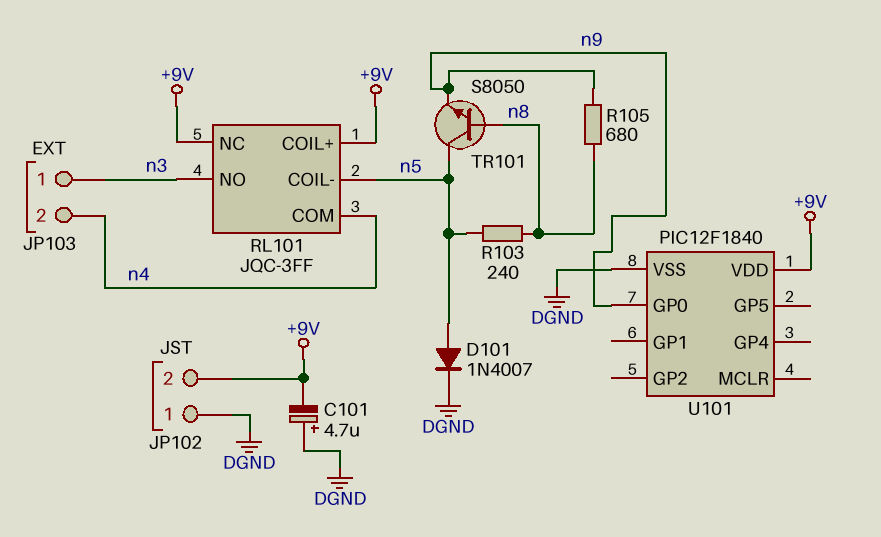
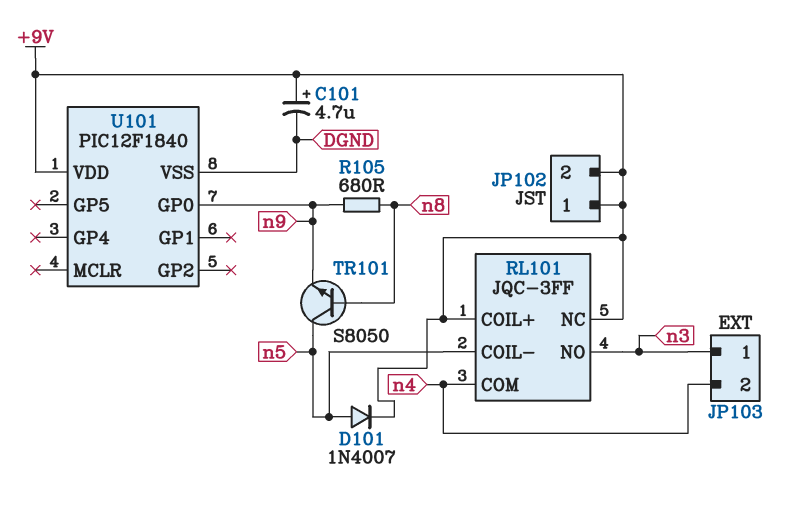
C101: 4.7uF (plus DGND, minus +9V) -> 4.7uF (plus +9V, minus DGND)
D101: diode 1N4007 (A n5, K DGND) -> diode 1N4007 (A n5, K +9V)
JP102 pin 1: DGND -> +9V
R103: 240 (n5, n8) -> none

